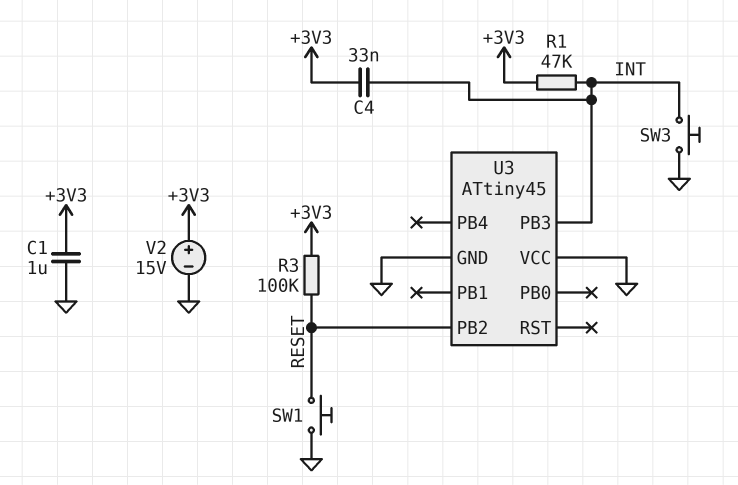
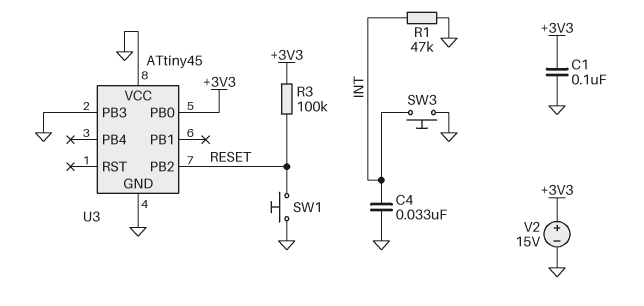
C1: 1uF (+3V3, GND) -> 100nF (+3V3, GND)
C4: 33nF (+3V3, INT) -> 33nF (GND, INT)
R1: 47k (+3V3, INT) -> 47k (GND, INT)
U3 pin PB0: none -> +3V3
U3 pin PB3: INT -> GND

